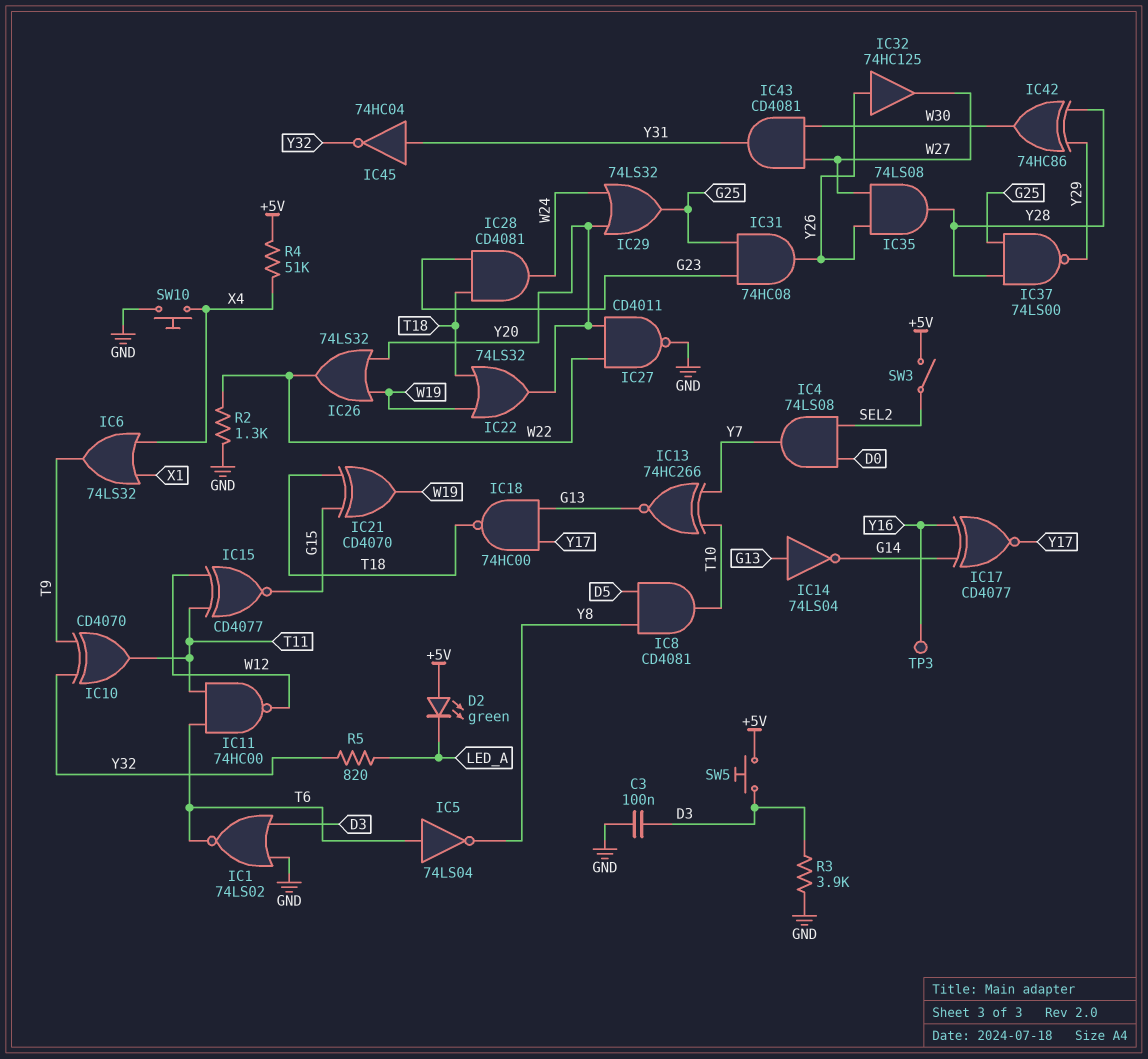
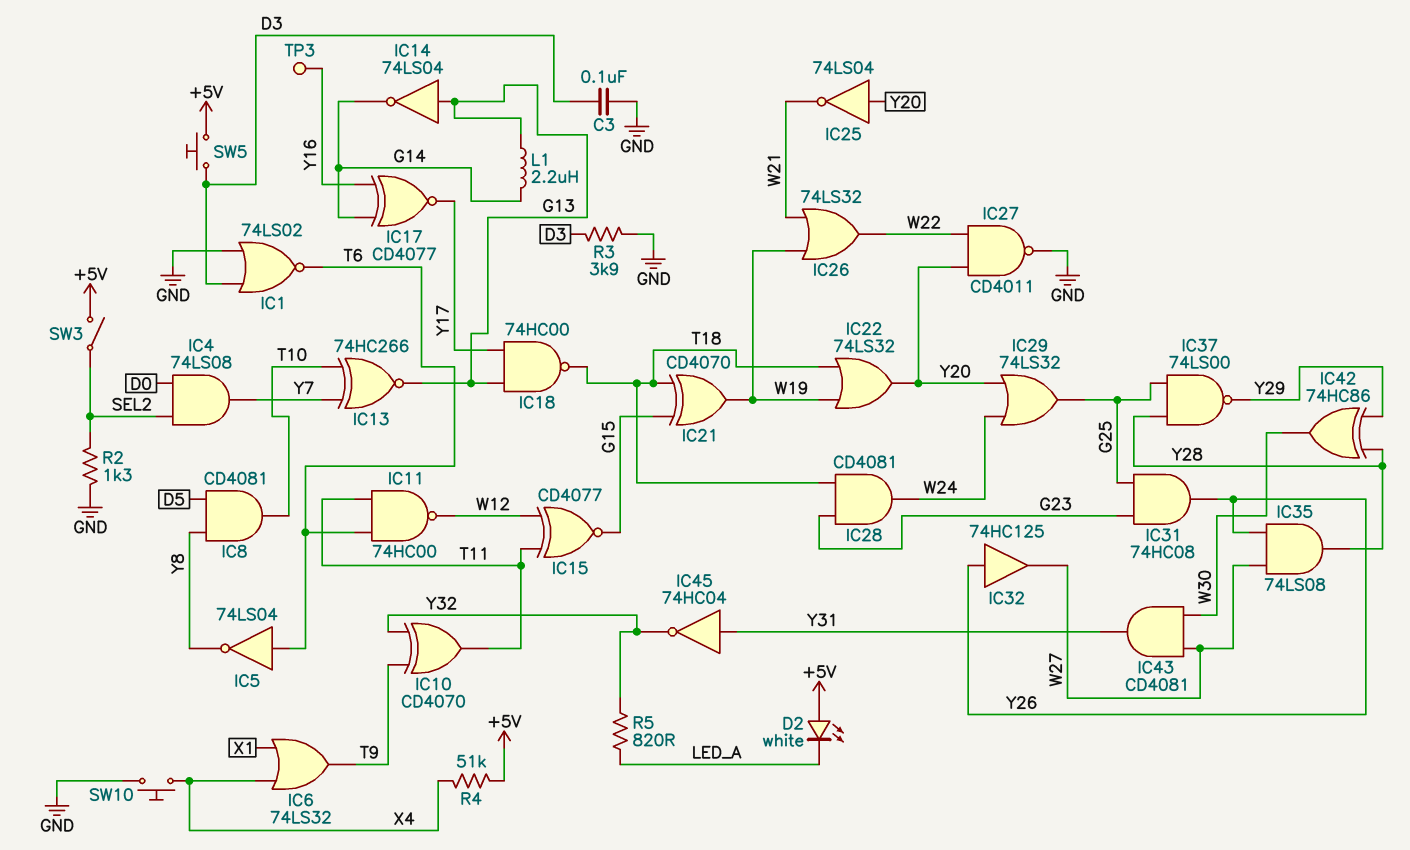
D2: LED green (A +5V, K LED_A) -> LED white (A +5V, K LED_A)
IC25: none -> NOT 74LS04 (in Y20, out W21)
IC26: OR 74LS32 (in W19, in Y20, out W22) -> OR 74LS32 (in W19, in W21, out W22)
L1: none -> 2.2uH (G13, G14)
R2: 1.3k (GND, W22) -> 1.3k (GND, SEL2)

